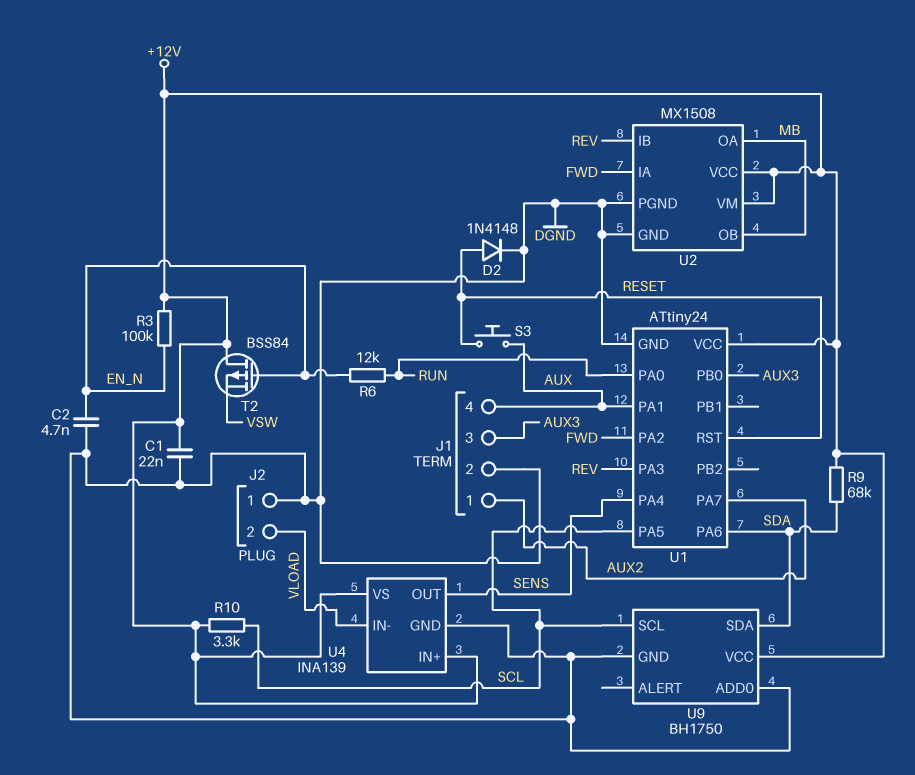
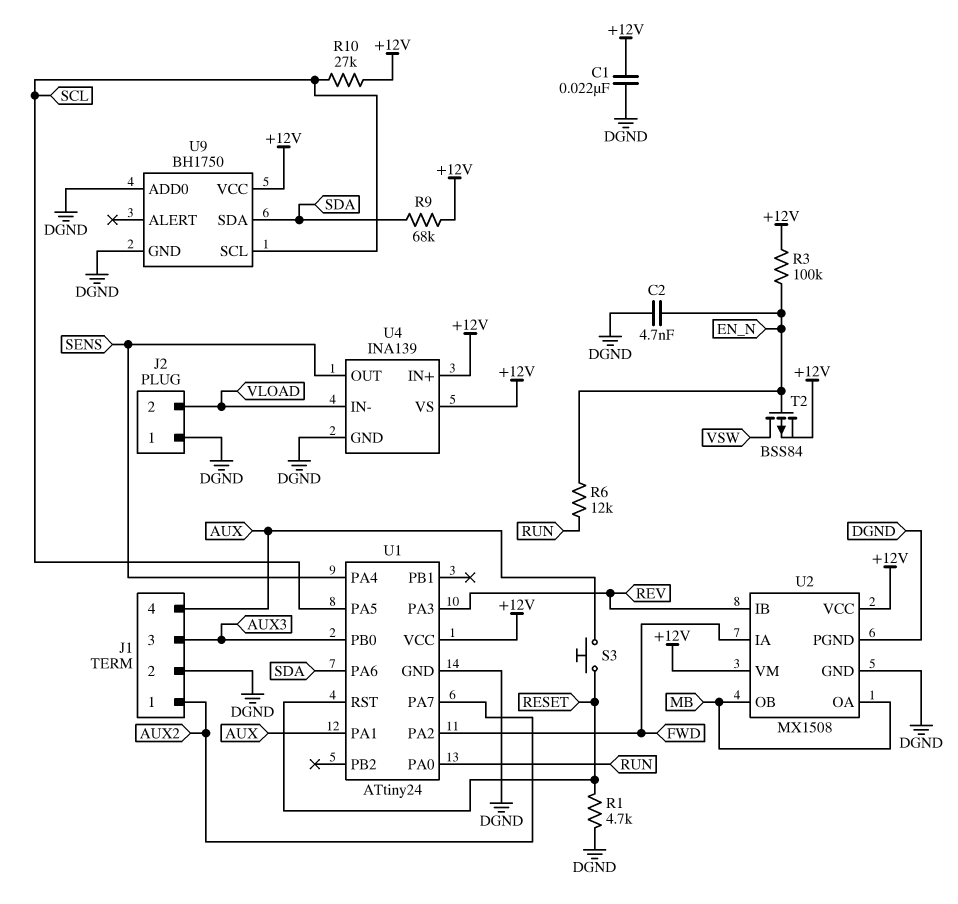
D2: diode 1N4148 (A RESET, K DGND) -> none
R1: none -> 4.7k (DGND, RESET)
R10: 3.3k (+12V, SCL) -> 27k (+12V, SCL)
T2: PMOS BSS84 (G EN_N, D +12V, S VSW) -> PMOS BSS84 (G EN_N, D VSW, S +12V)

